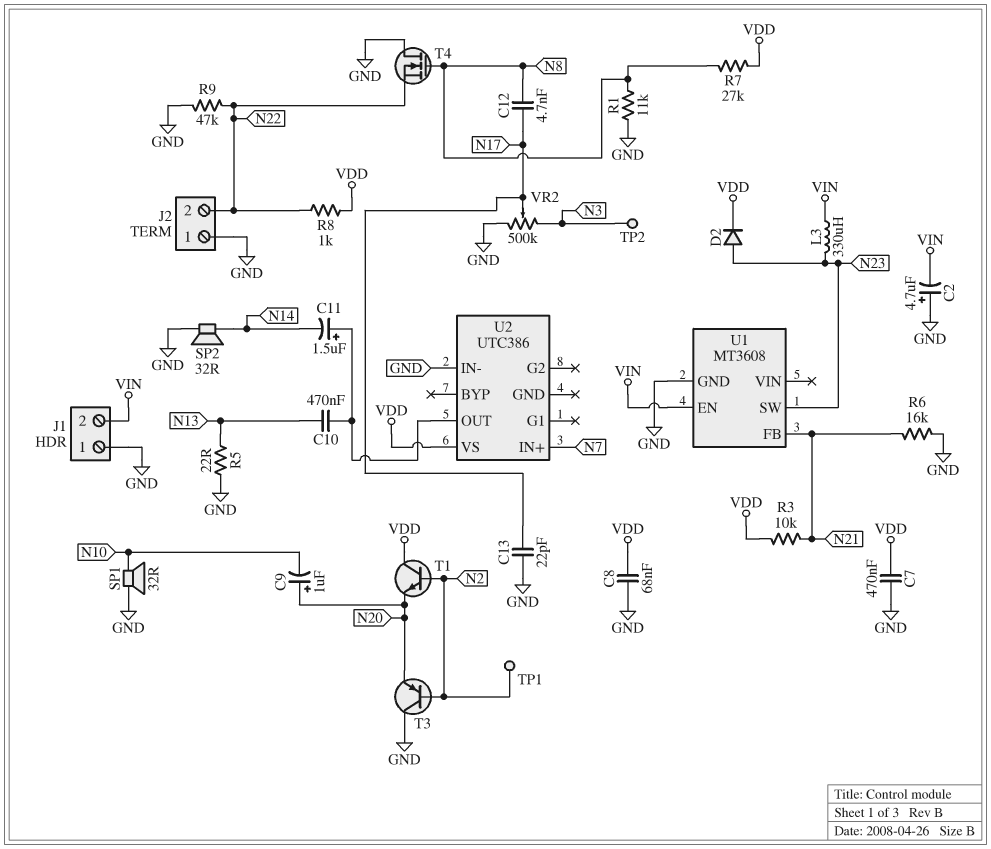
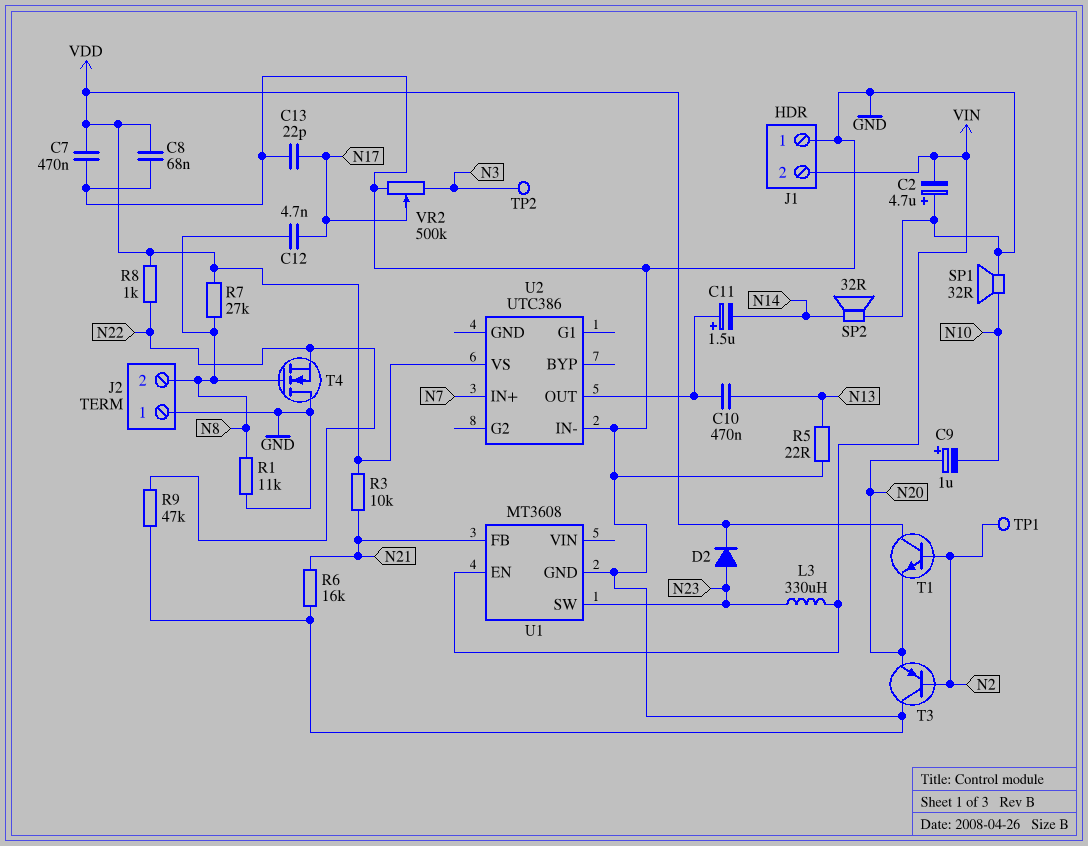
J2 pin 2: N22 -> N8

